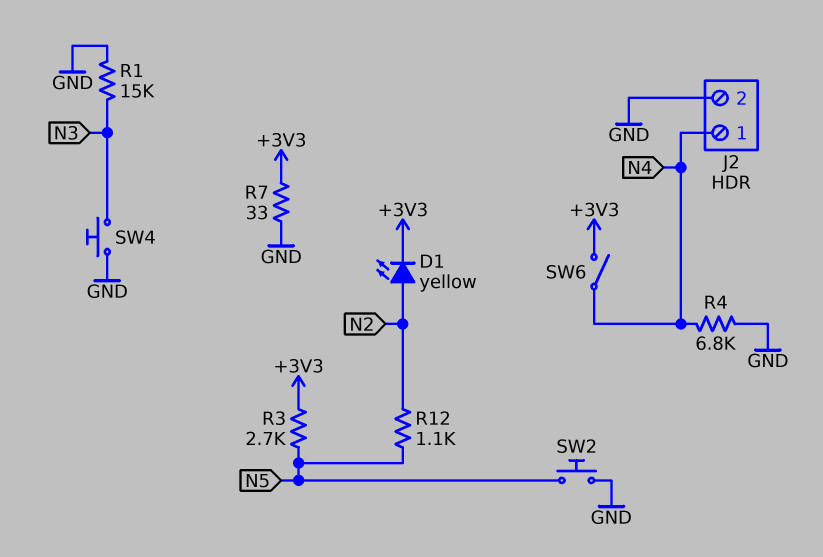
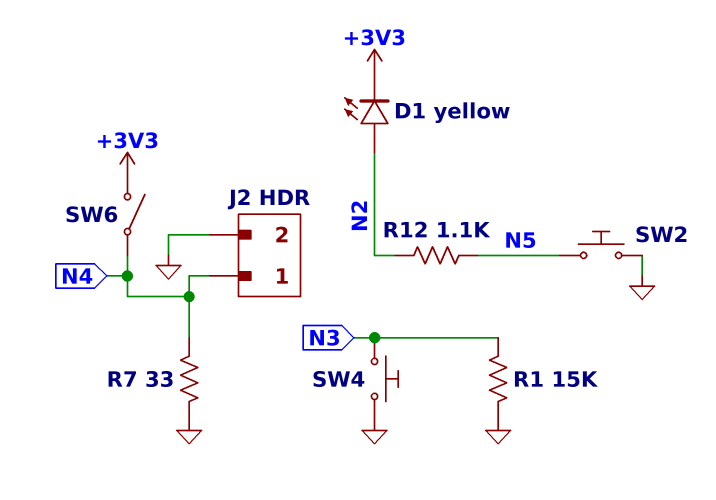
R3: 2.7k (+3V3, N5) -> none
R4: 6.8k (GND, N4) -> none
R7: 33 (+3V3, GND) -> 33 (GND, N4)

